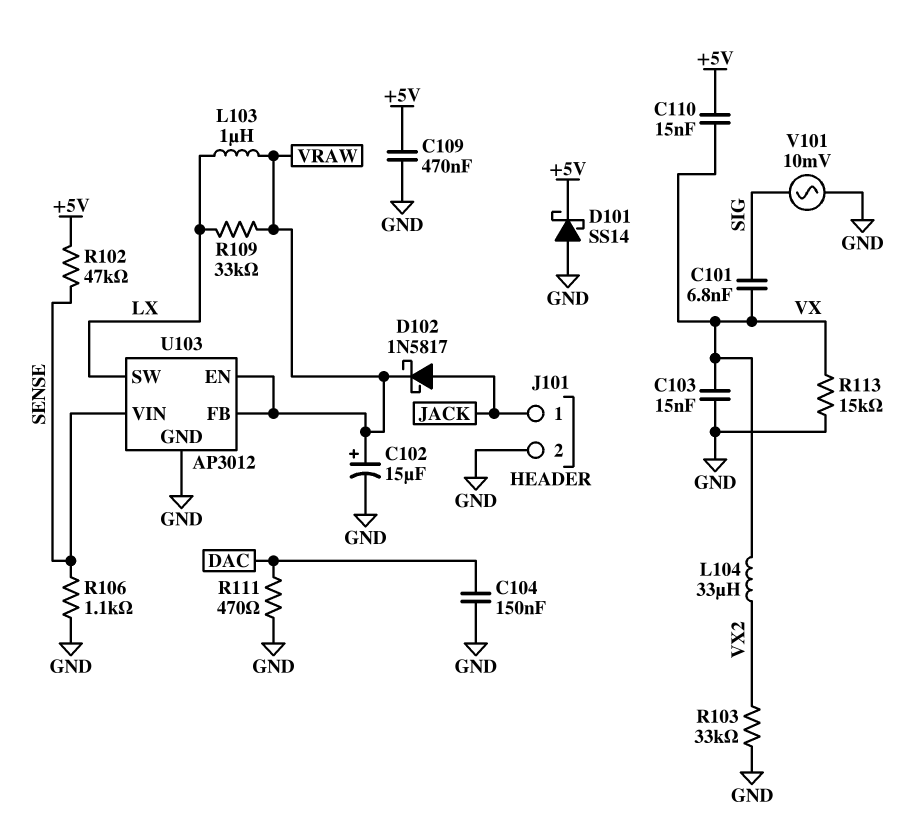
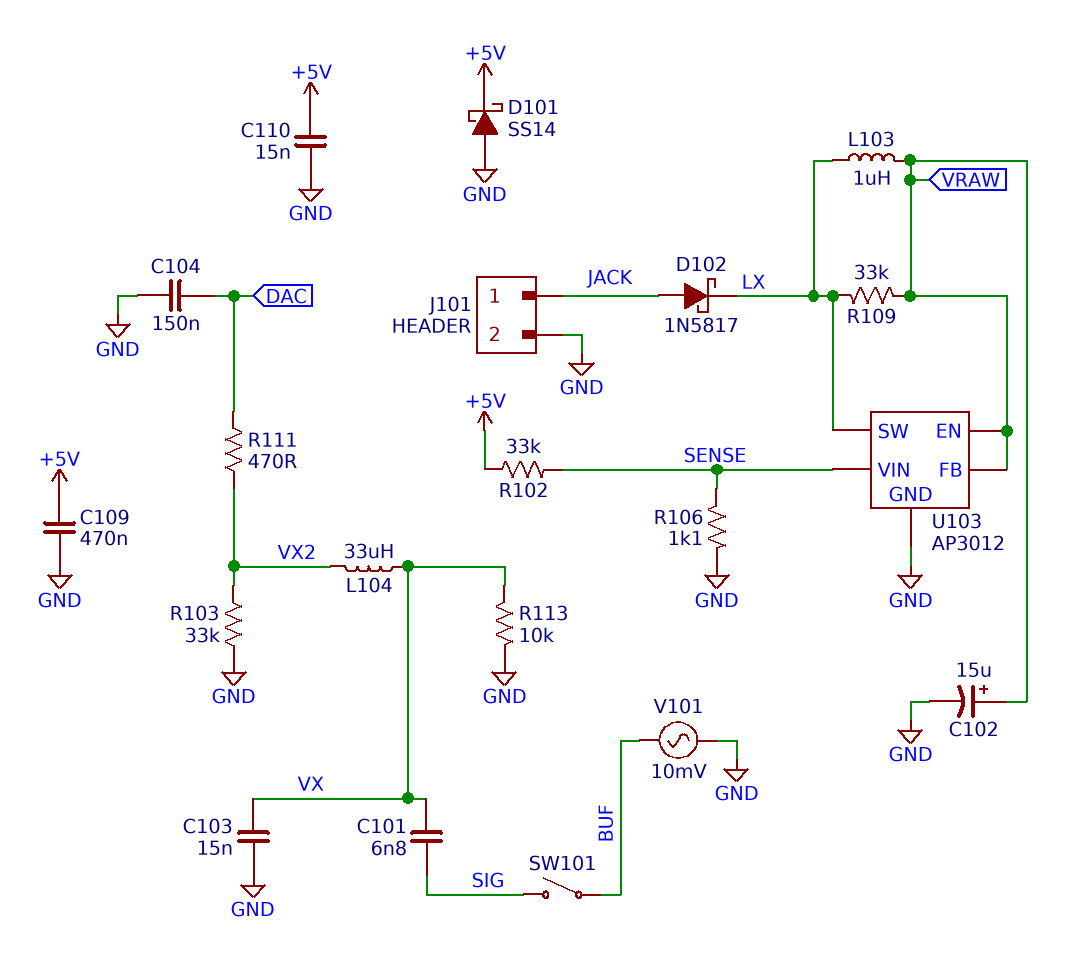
C110: 15nF (+5V, VX) -> 15nF (+5V, GND)
D102: schottky 1N5817 (A JACK, K VRAW) -> schottky 1N5817 (A JACK, K LX)
R102: 47k (+5V, SENSE) -> 33k (+5V, SENSE)
R111: 470 (DAC, GND) -> 470 (DAC, VX2)
R113: 15k (GND, VX) -> 10k (GND, VX)
SW101: none -> switch (BUF, SIG)
V101: AC 10mV (GND, SIG) -> AC 10mV (BUF, GND)

